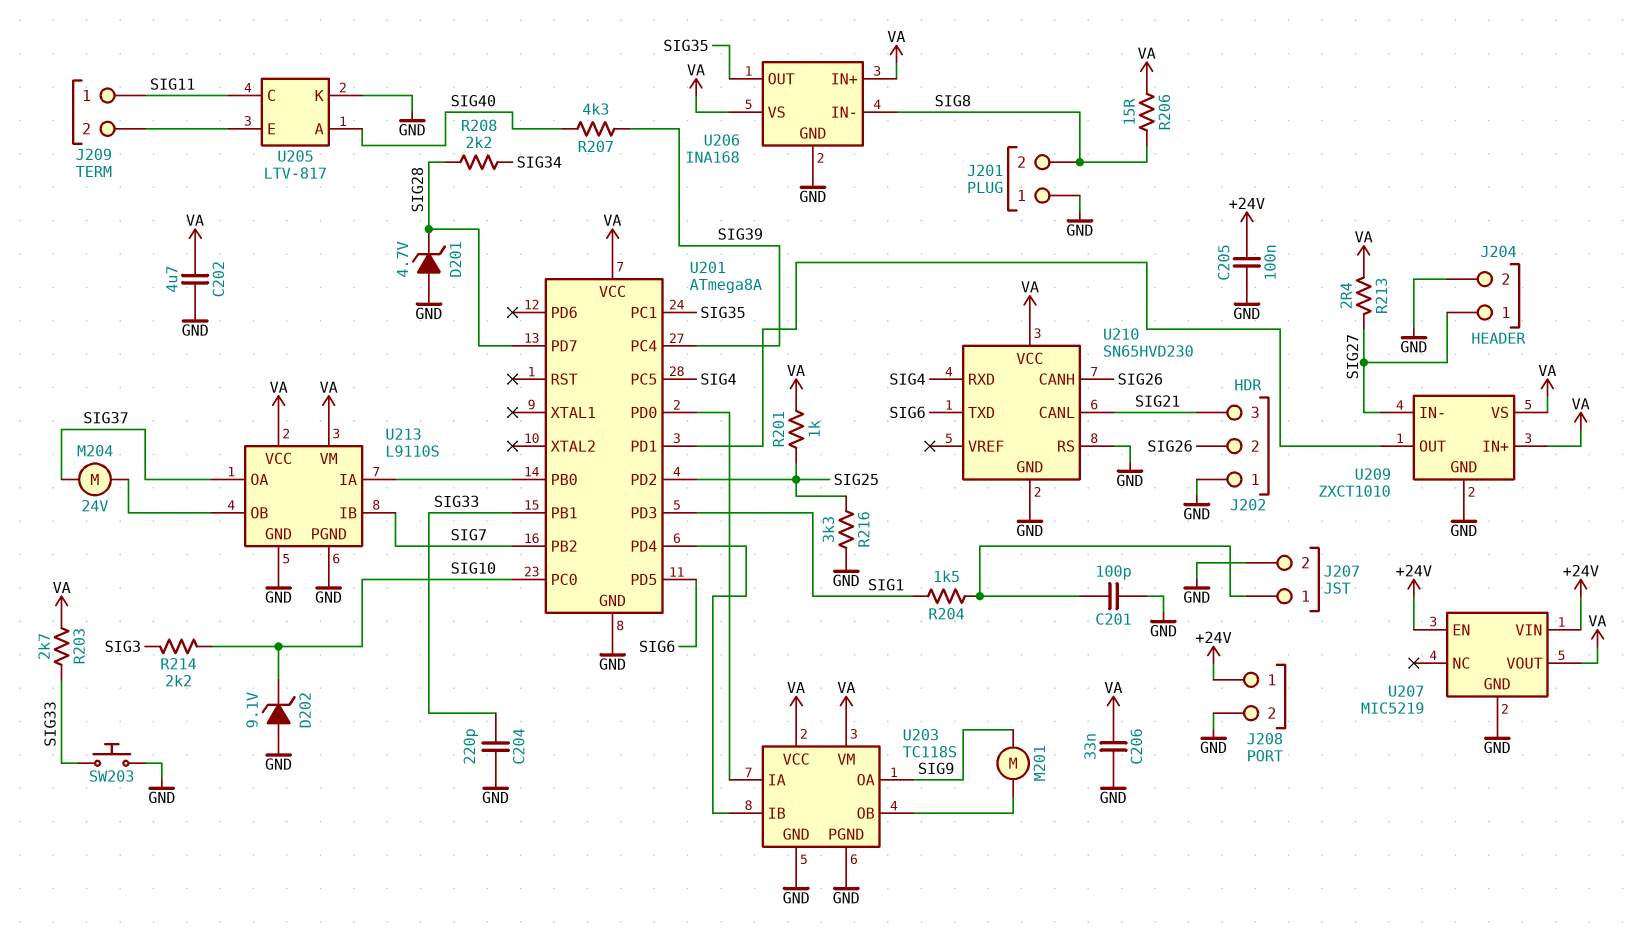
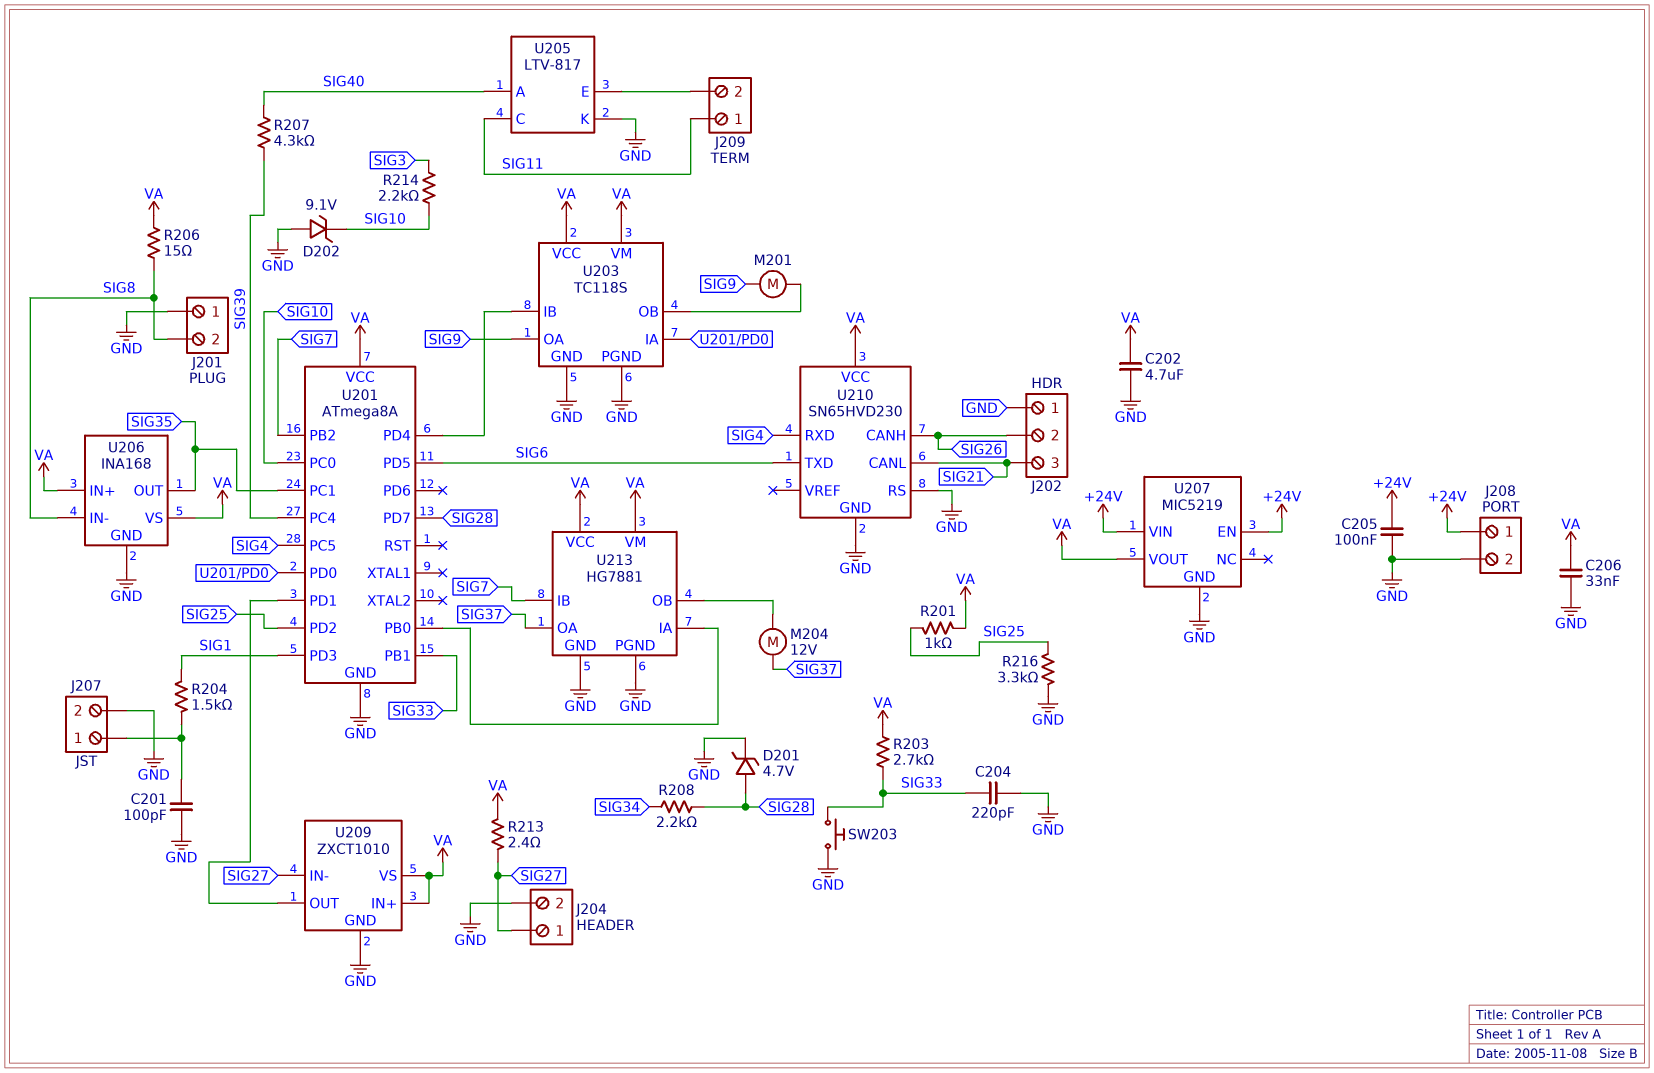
D201: zener 4.7V (A GND, K SIG28) -> zener 4.7V (A SIG28, K GND)
M204: motor 24V (SIG37, U213/OB) -> motor 12V (SIG37, U213/OB)
U213: L9110S -> HG7881

